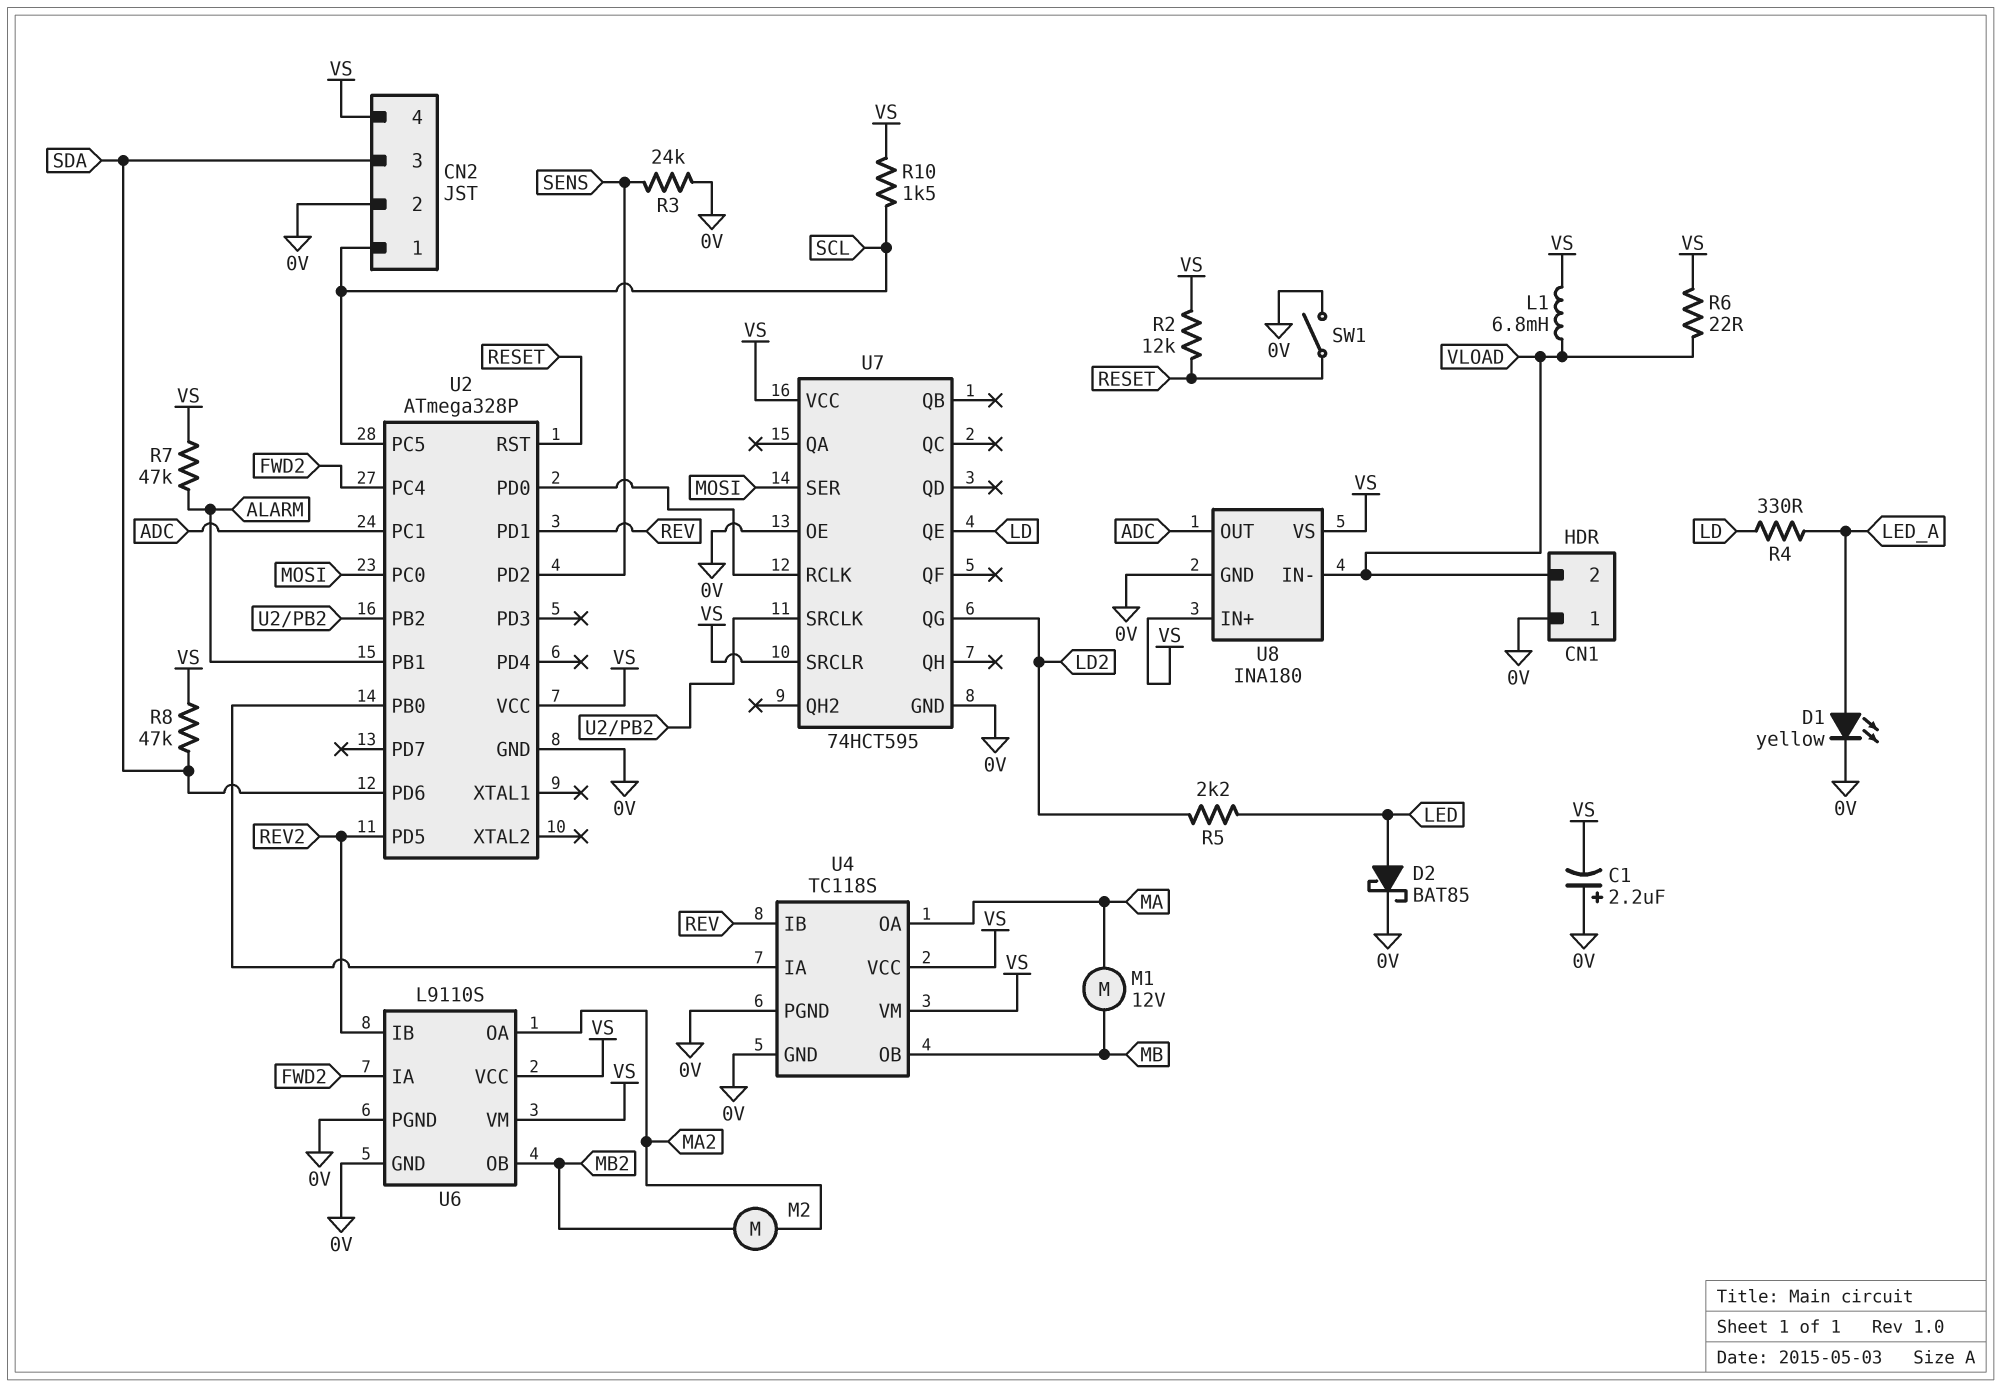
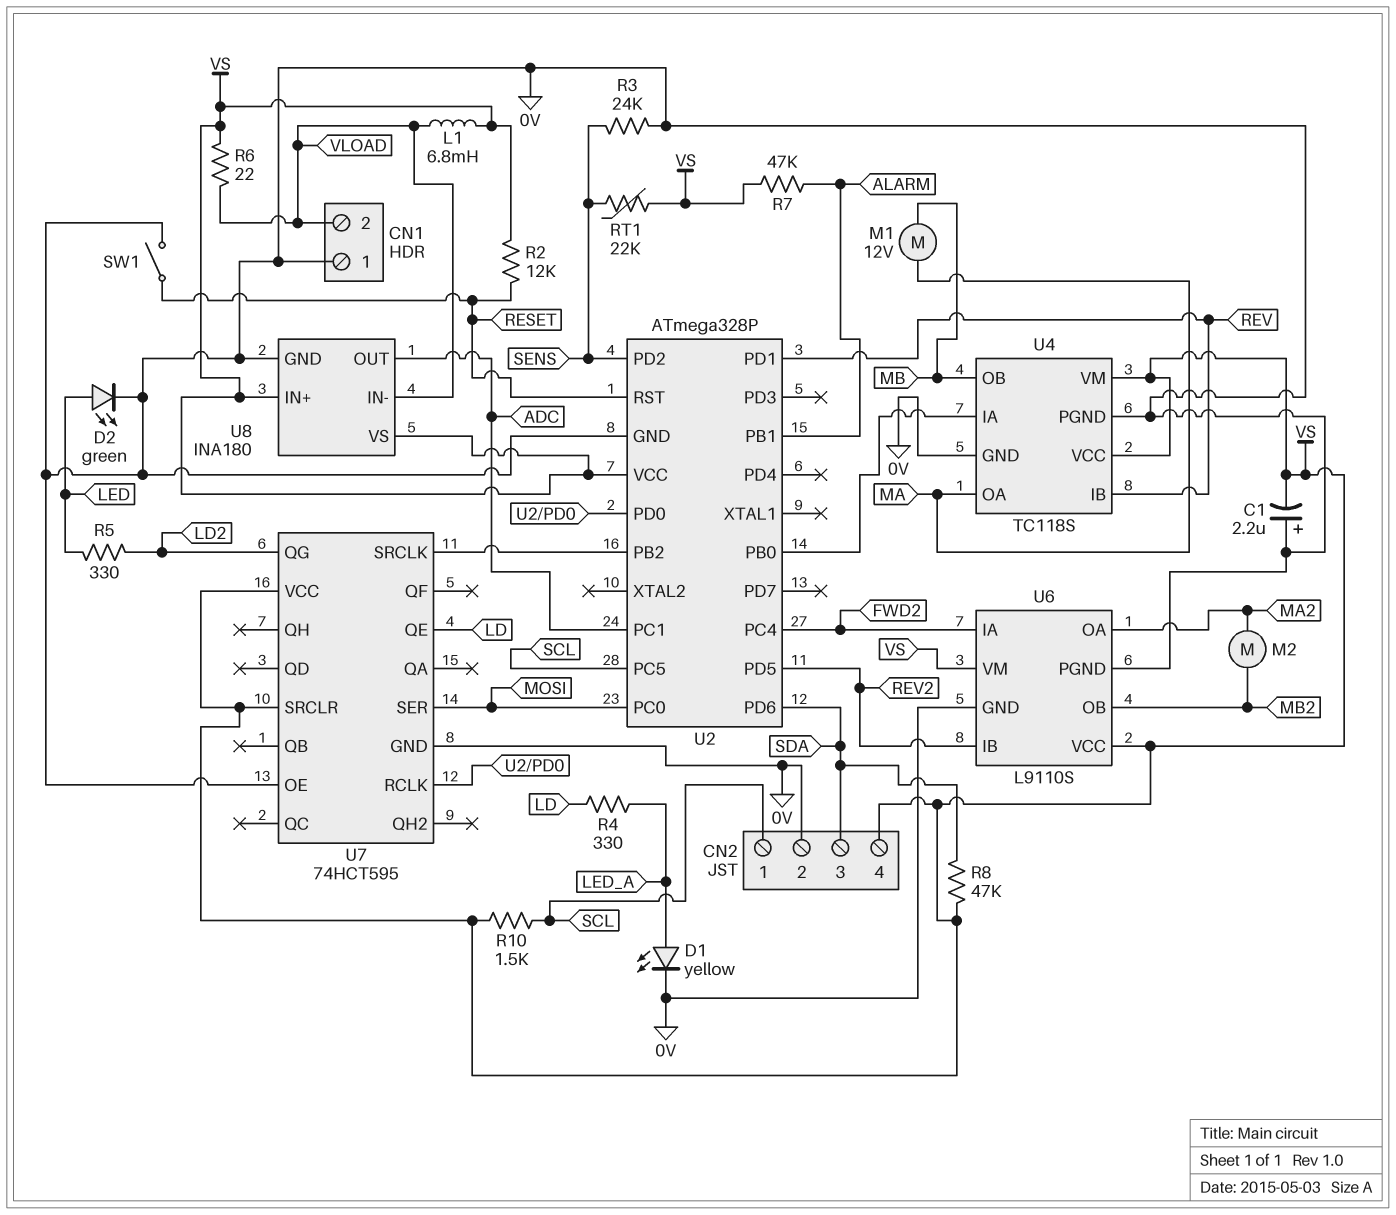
D2: schottky BAT85 (A LED, K 0V) -> LED green (A LED, K 0V)
R5: 2.2k (LD2, LED) -> 330 (LD2, LED)
RT1: none -> 22k (SENS, VS)

